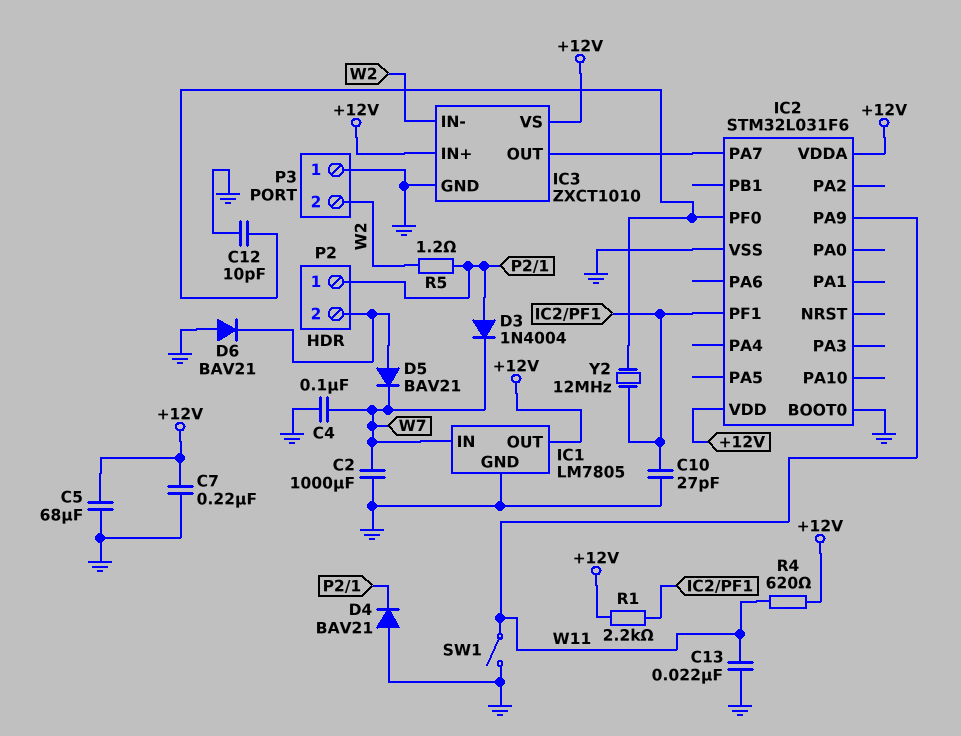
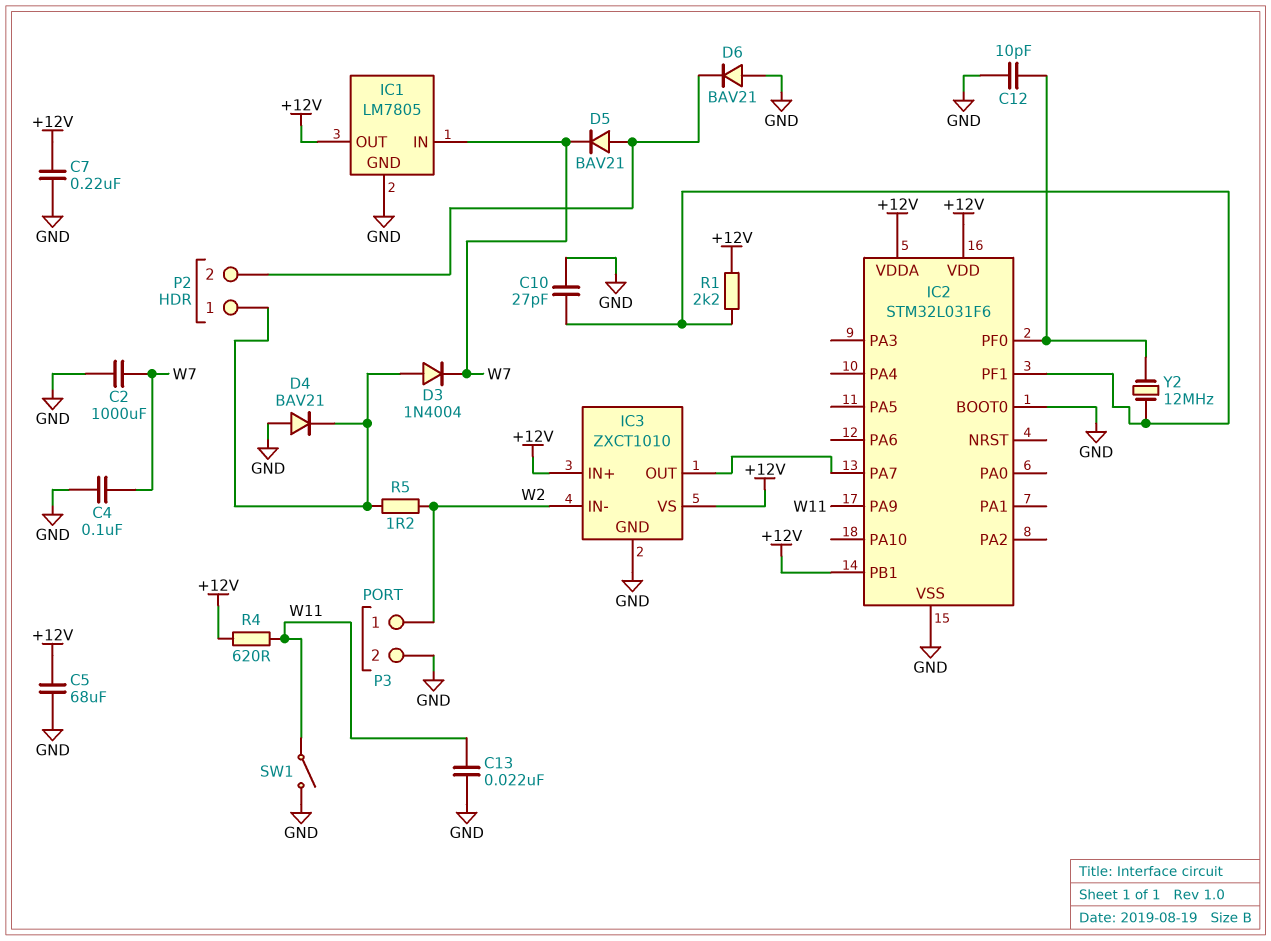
IC2 pin PB1: none -> +12V
P3 pin 1: GND -> W2
P3 pin 2: W2 -> GND

